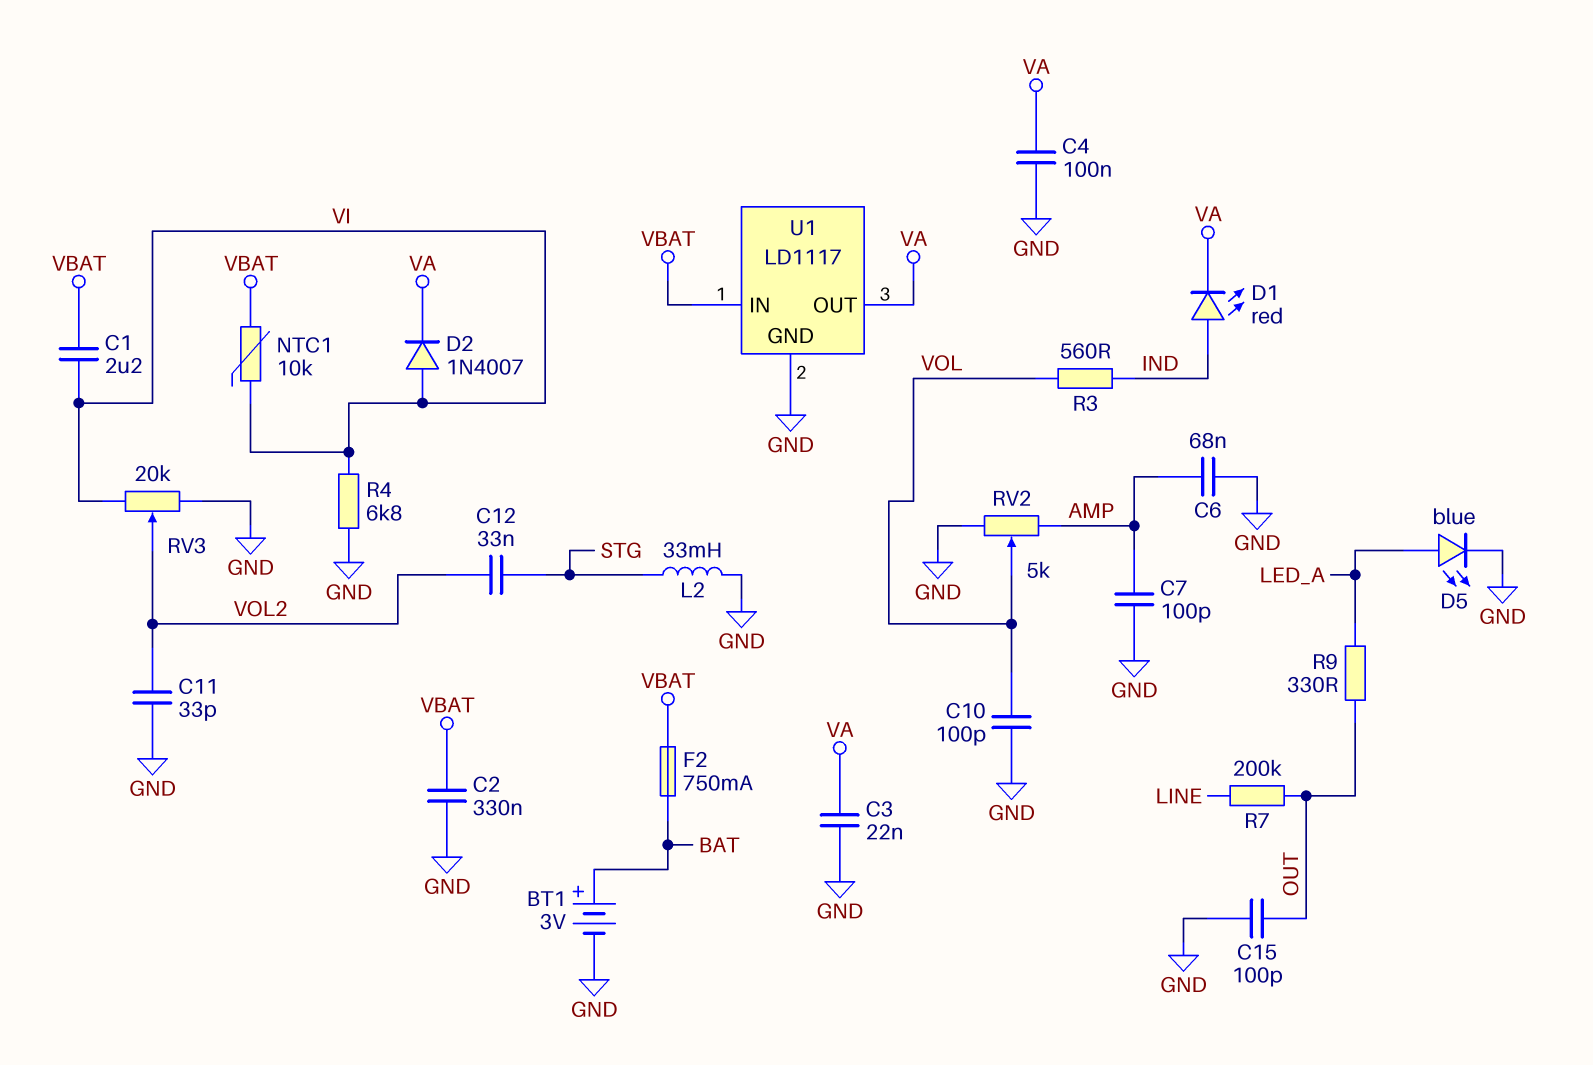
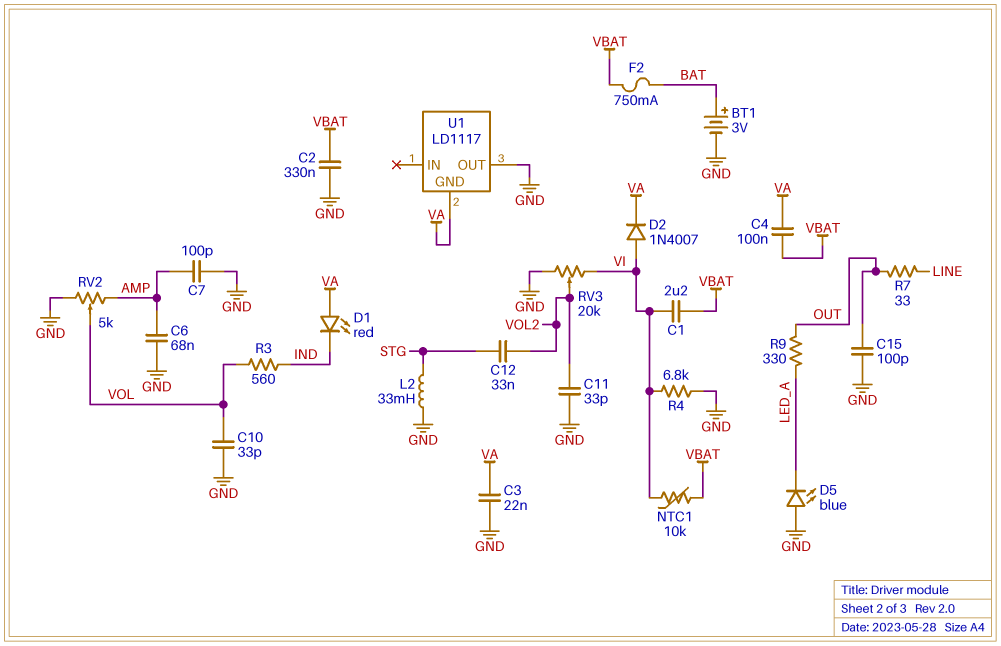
C4: 100nF (GND, VA) -> 100nF (VA, VBAT)
C10: 100pF (GND, VOL) -> 33pF (GND, VOL)
D1: LED red (A IND, K VA) -> LED red (A VA, K IND)
D5: LED blue (A LED_A, K GND) -> LED blue (A GND, K LED_A)
R7: 200k (LINE, OUT) -> 33 (LINE, OUT)
U1 pin GND: GND -> VA
U1 pin IN: VBAT -> none
U1 pin OUT: VA -> GND

